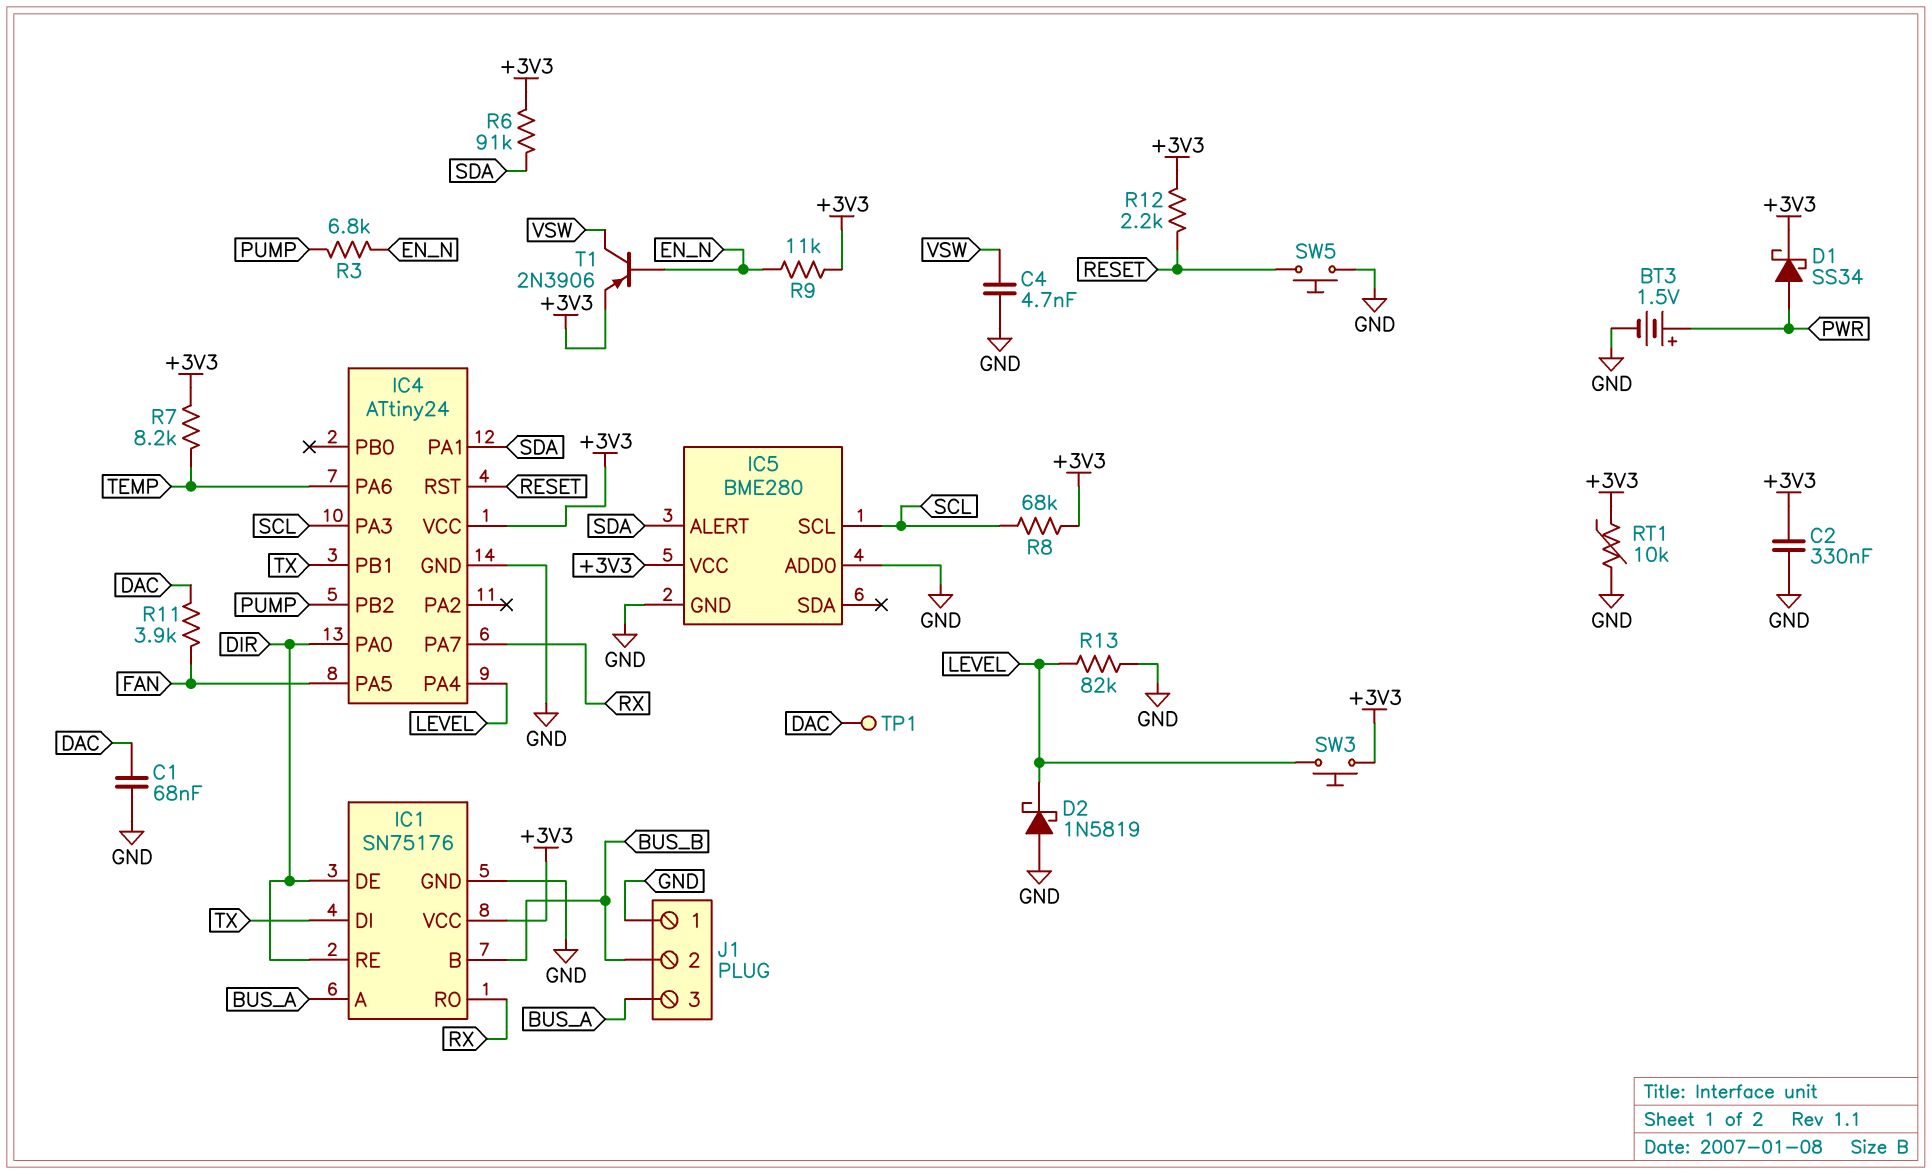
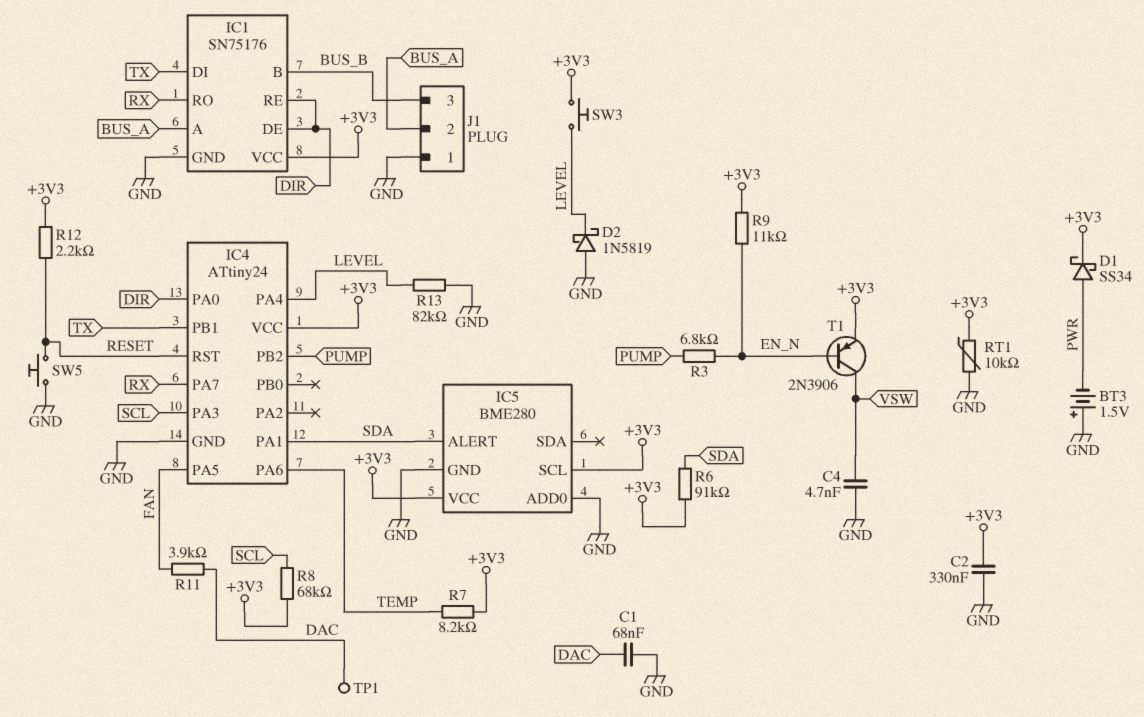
BT3: 1.5V (plus PWR, minus GND) -> 1.5V (plus GND, minus PWR)
IC5 pin SCL: SCL -> +3V3
J1 pin 2: BUS_B -> BUS_A
J1 pin 3: BUS_A -> BUS_B

